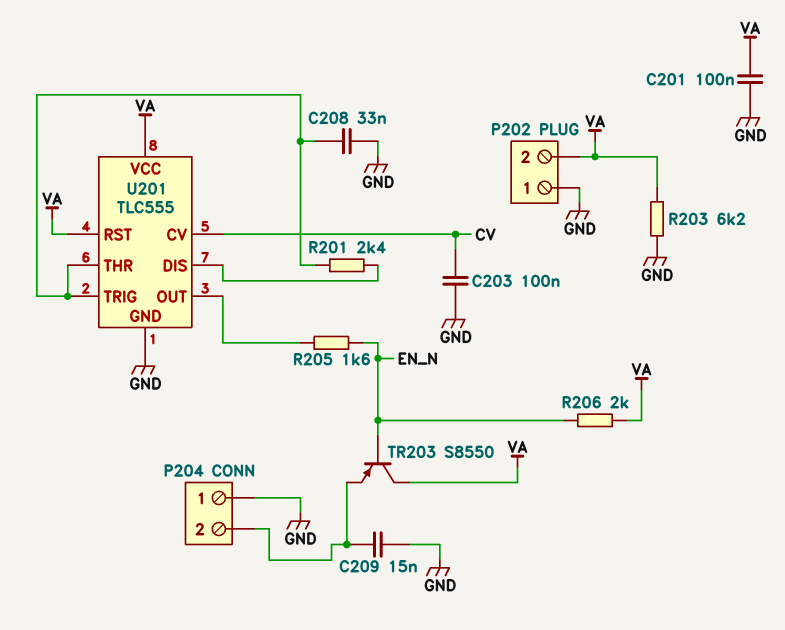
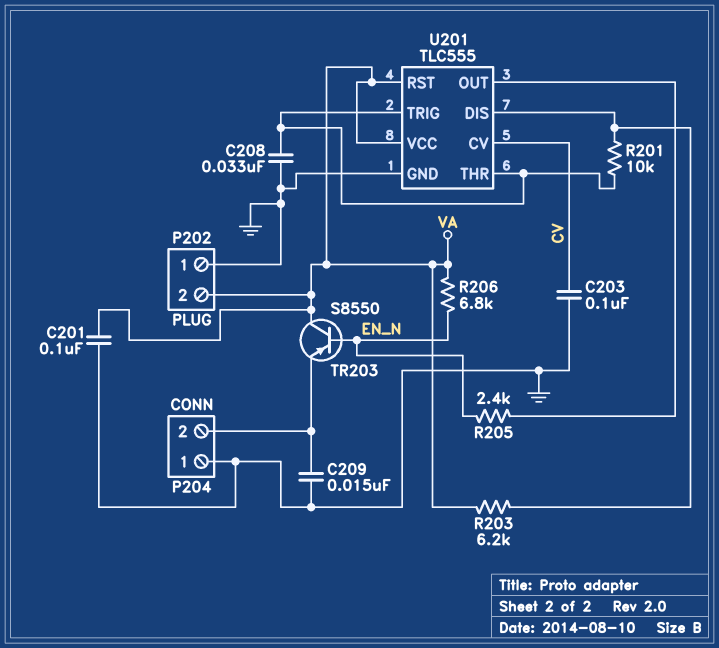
R201: 2.4k (U201/DIS, U201/THR) -> 10k (U201/DIS, U201/THR)
R203: 6.2k (GND, VA) -> 6.2k (U201/DIS, VA)
R205: 1.6k (EN_N, U201/OUT) -> 2.4k (EN_N, U201/OUT)
R206: 2k (EN_N, VA) -> 6.8k (EN_N, VA)

